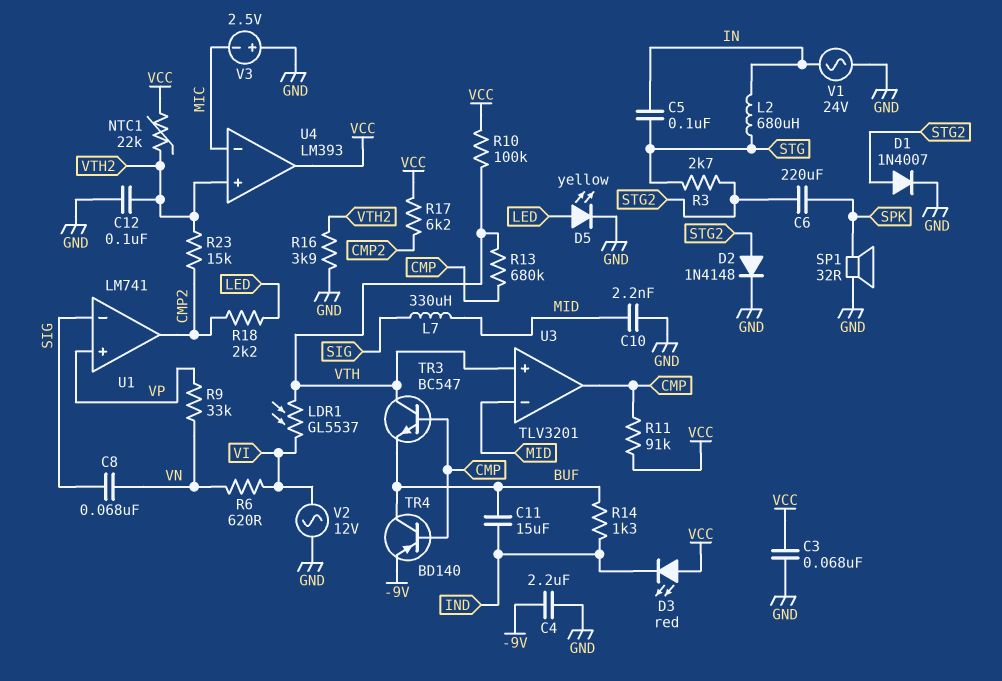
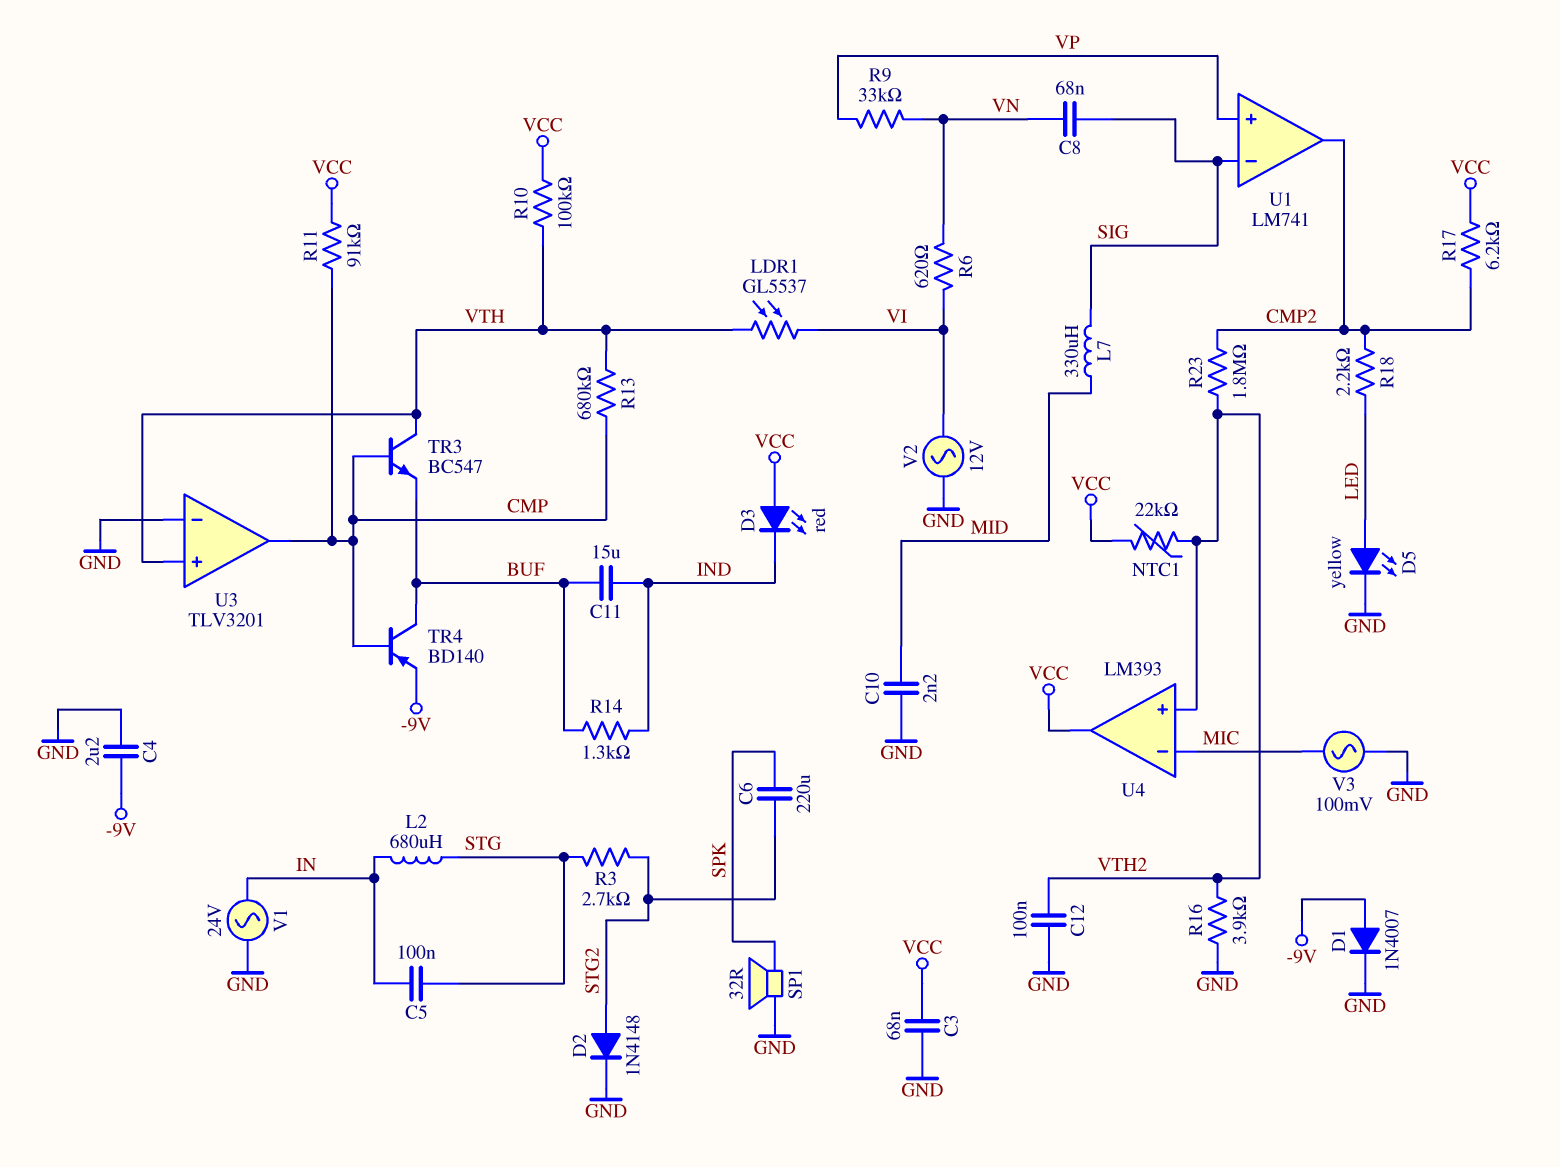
D1: diode 1N4007 (A STG2, K GND) -> diode 1N4007 (A -9V, K GND)
R23: 15k (CMP2, VTH2) -> 1.8M (CMP2, VTH2)
U3 pin in-: MID -> GND
V3: 2.5V (plus GND, minus MIC) -> AC 100mV (GND, MIC)

